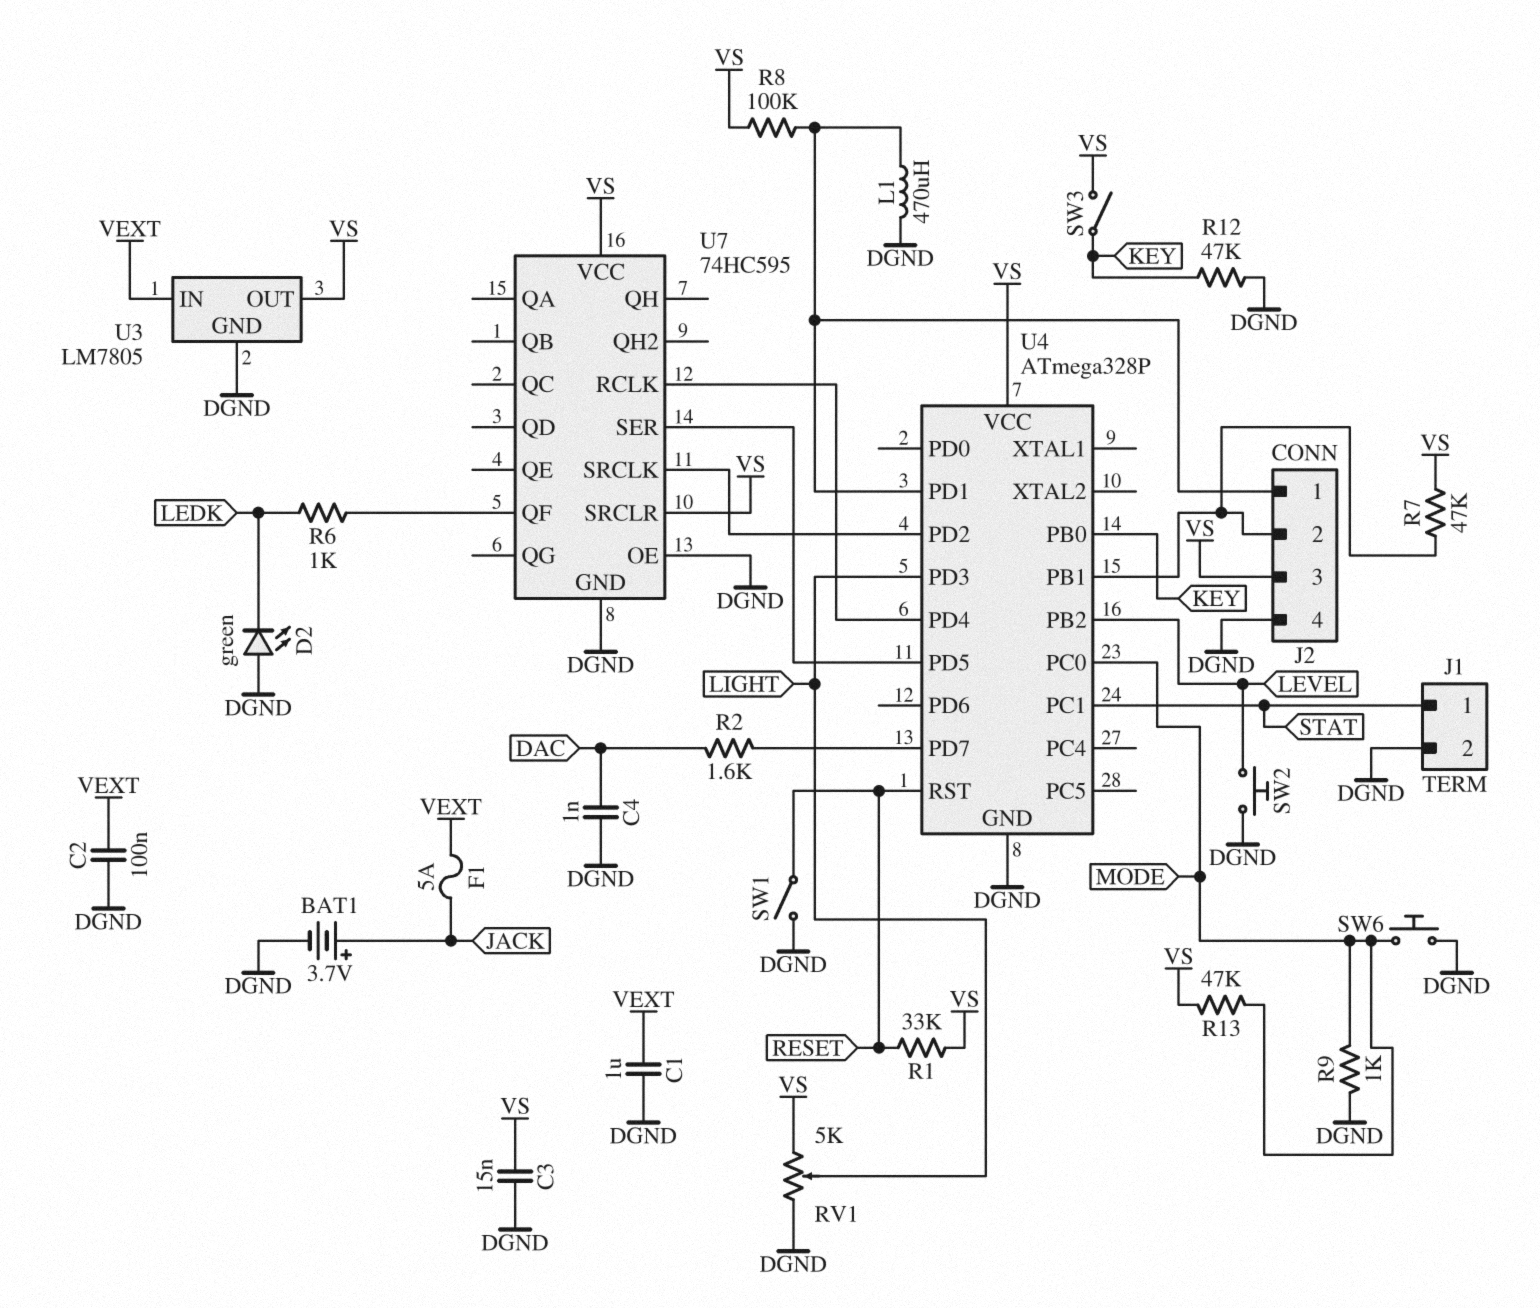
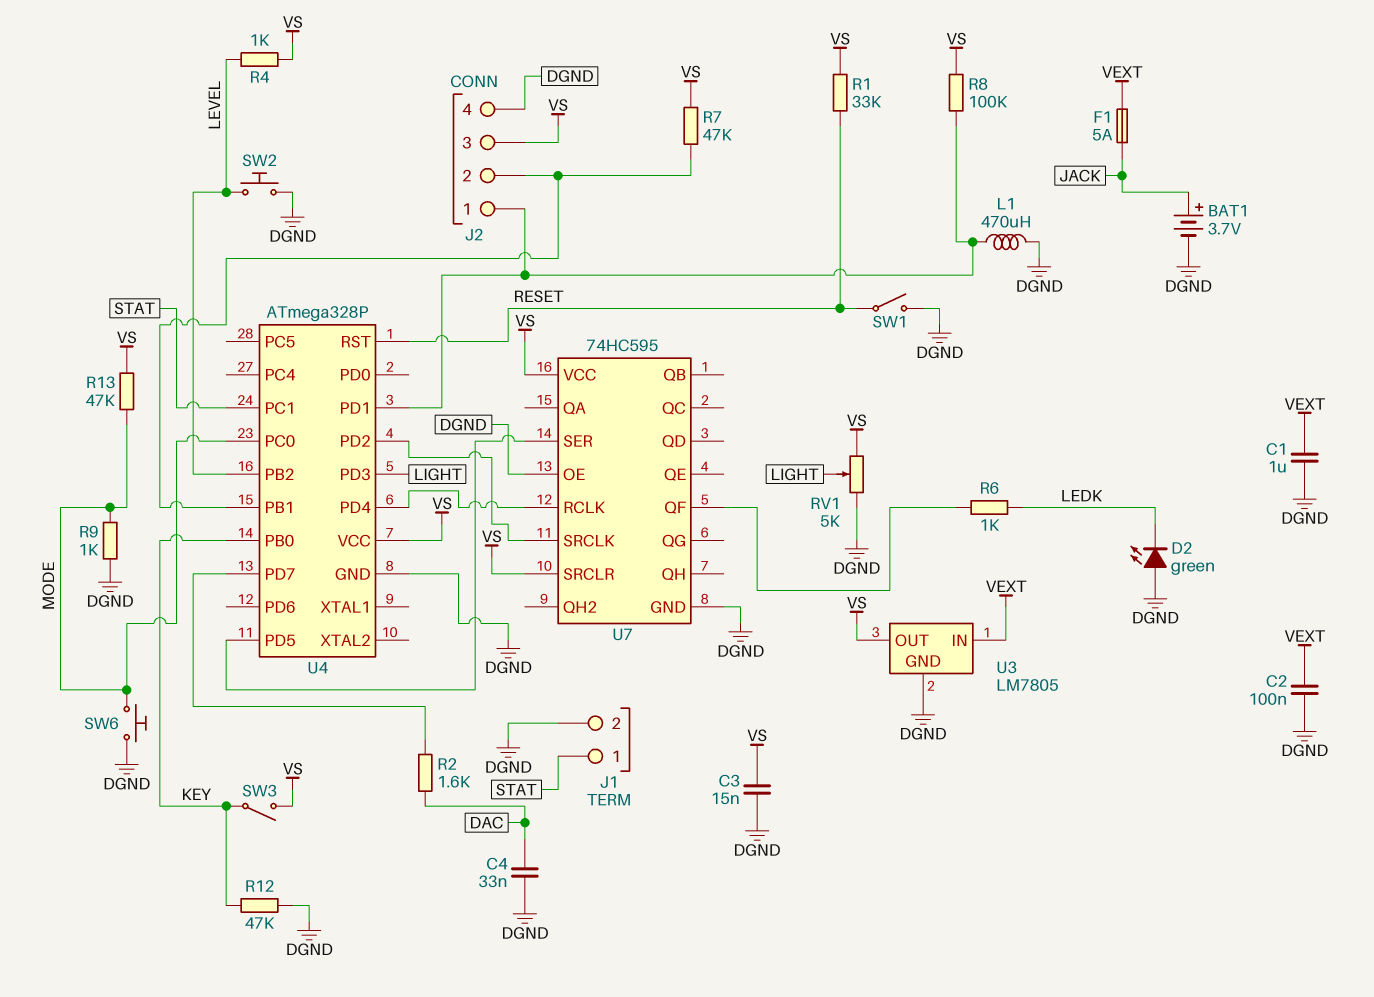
C4: 1nF (DAC, DGND) -> 33nF (DAC, DGND)
R4: none -> 1k (LEVEL, VS)

